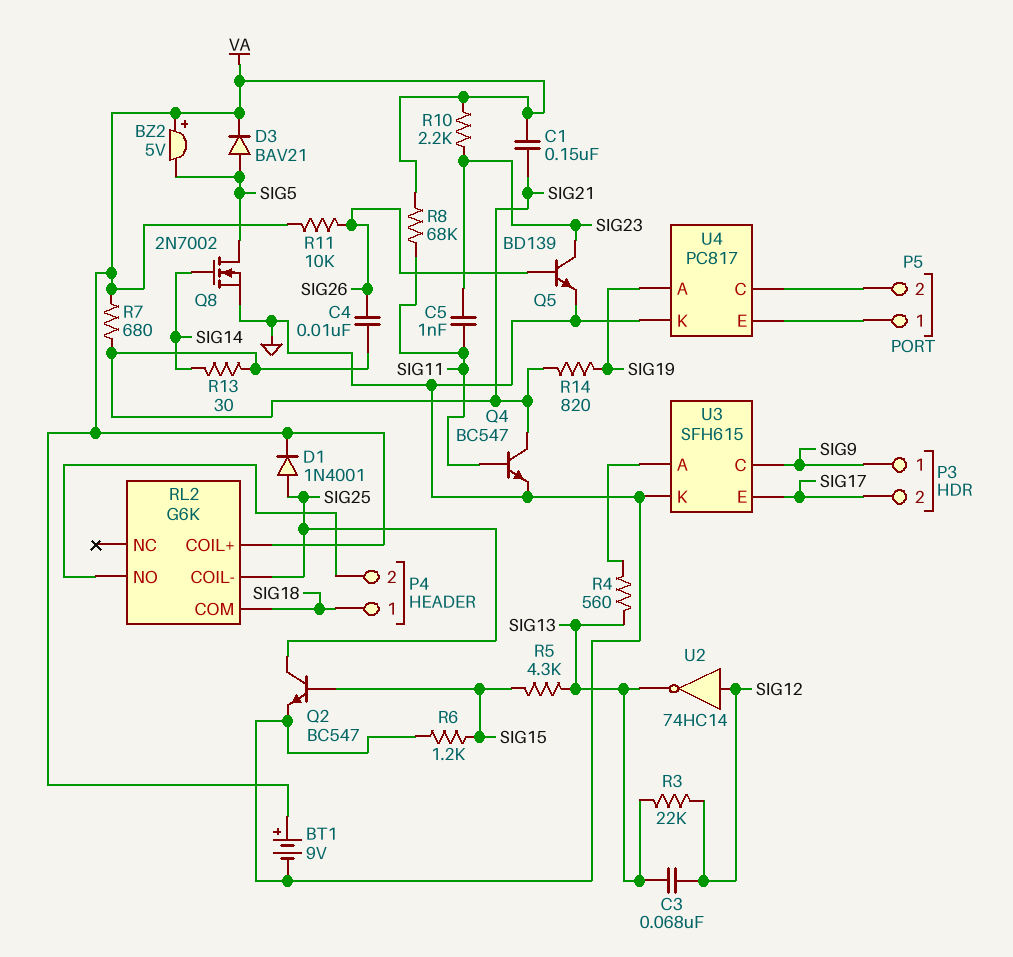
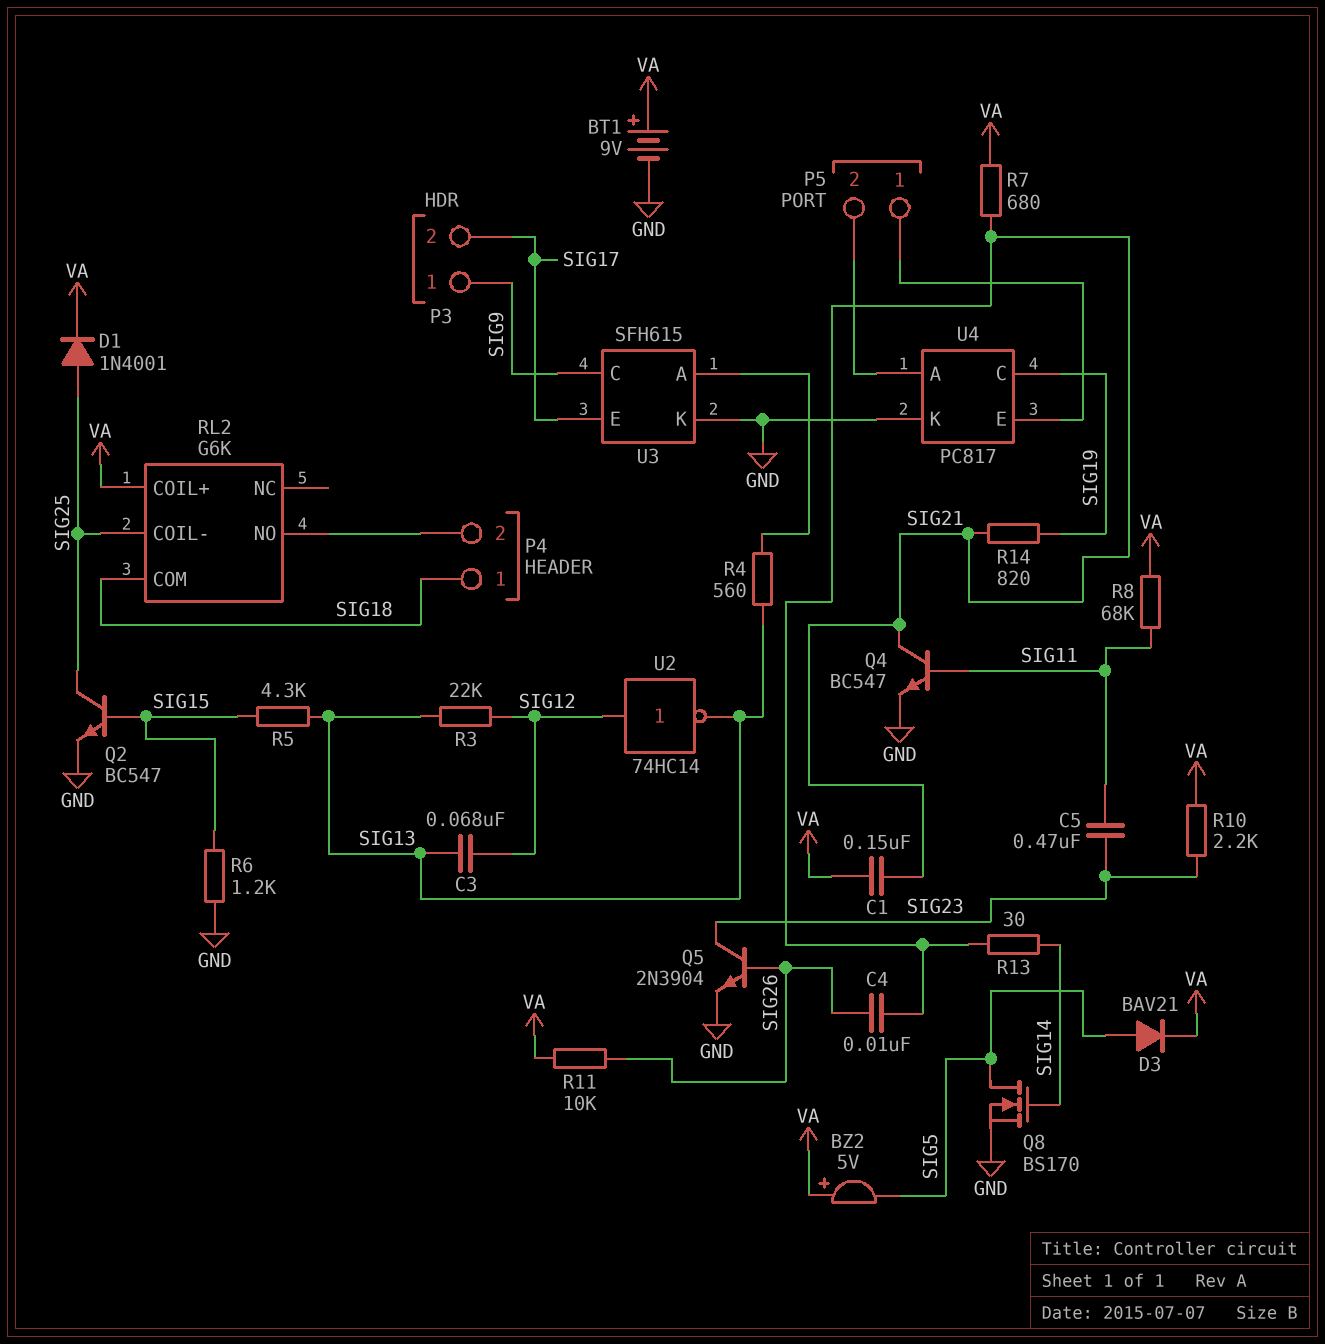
C5: 1nF (SIG11, SIG23) -> 470nF (SIG11, SIG23)
Q5: NPN BD139 (B SIG26, C SIG23, E GND) -> NPN 2N3904 (B SIG26, C SIG23, E GND)
Q8: NMOS 2N7002 (G SIG14, D SIG5, S GND) -> NMOS BS170 (G SIG14, D SIG5, S GND)
U4 pin A: SIG19 -> P5/2
U4 pin C: P5/2 -> SIG19

